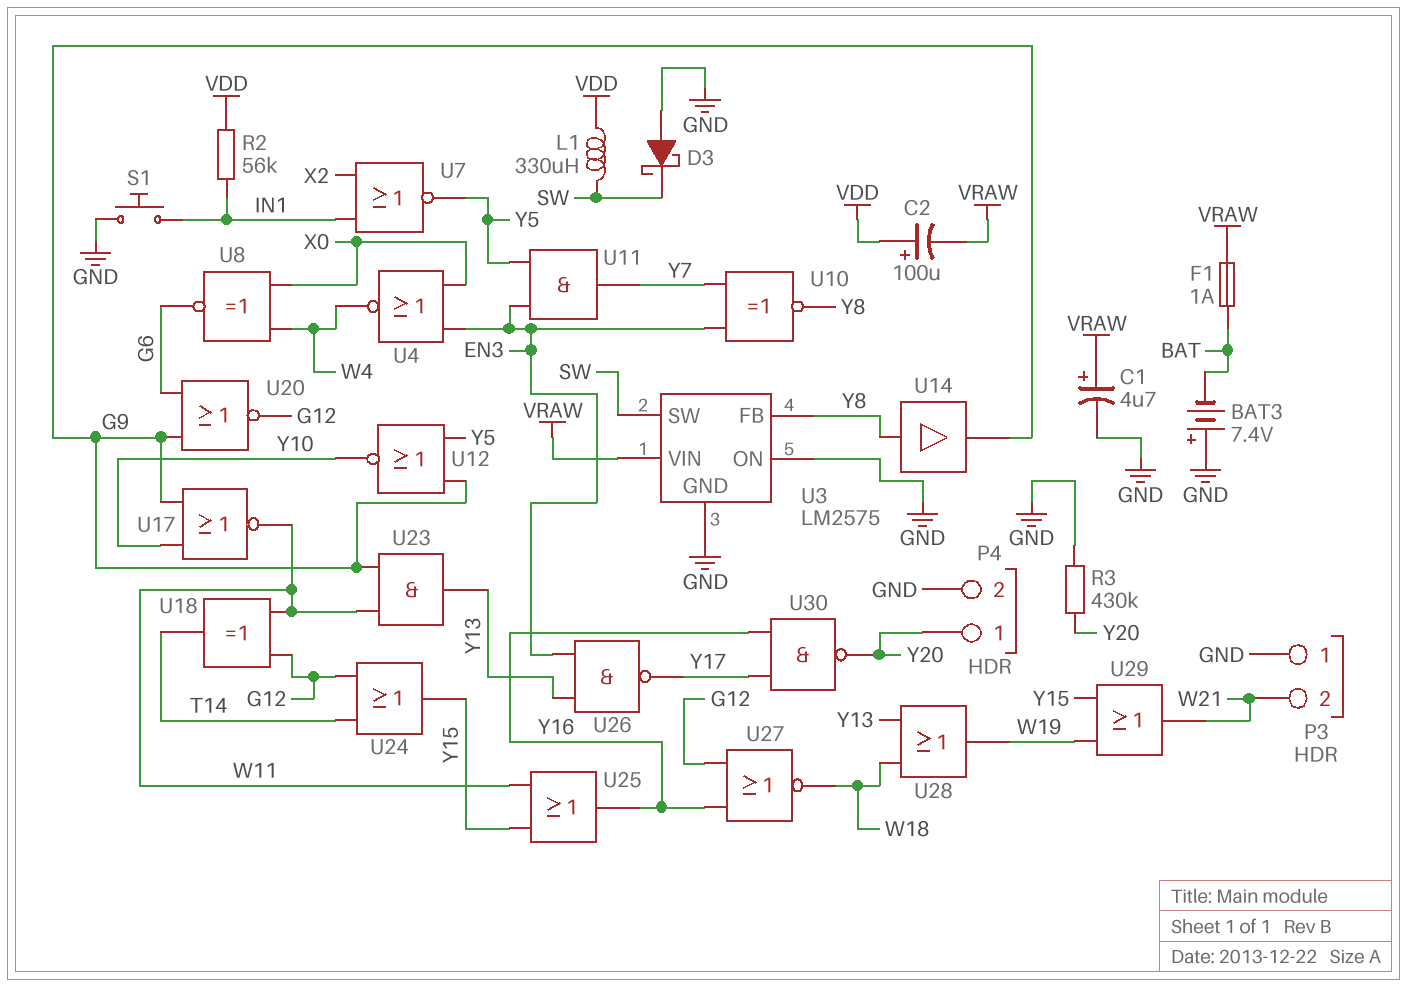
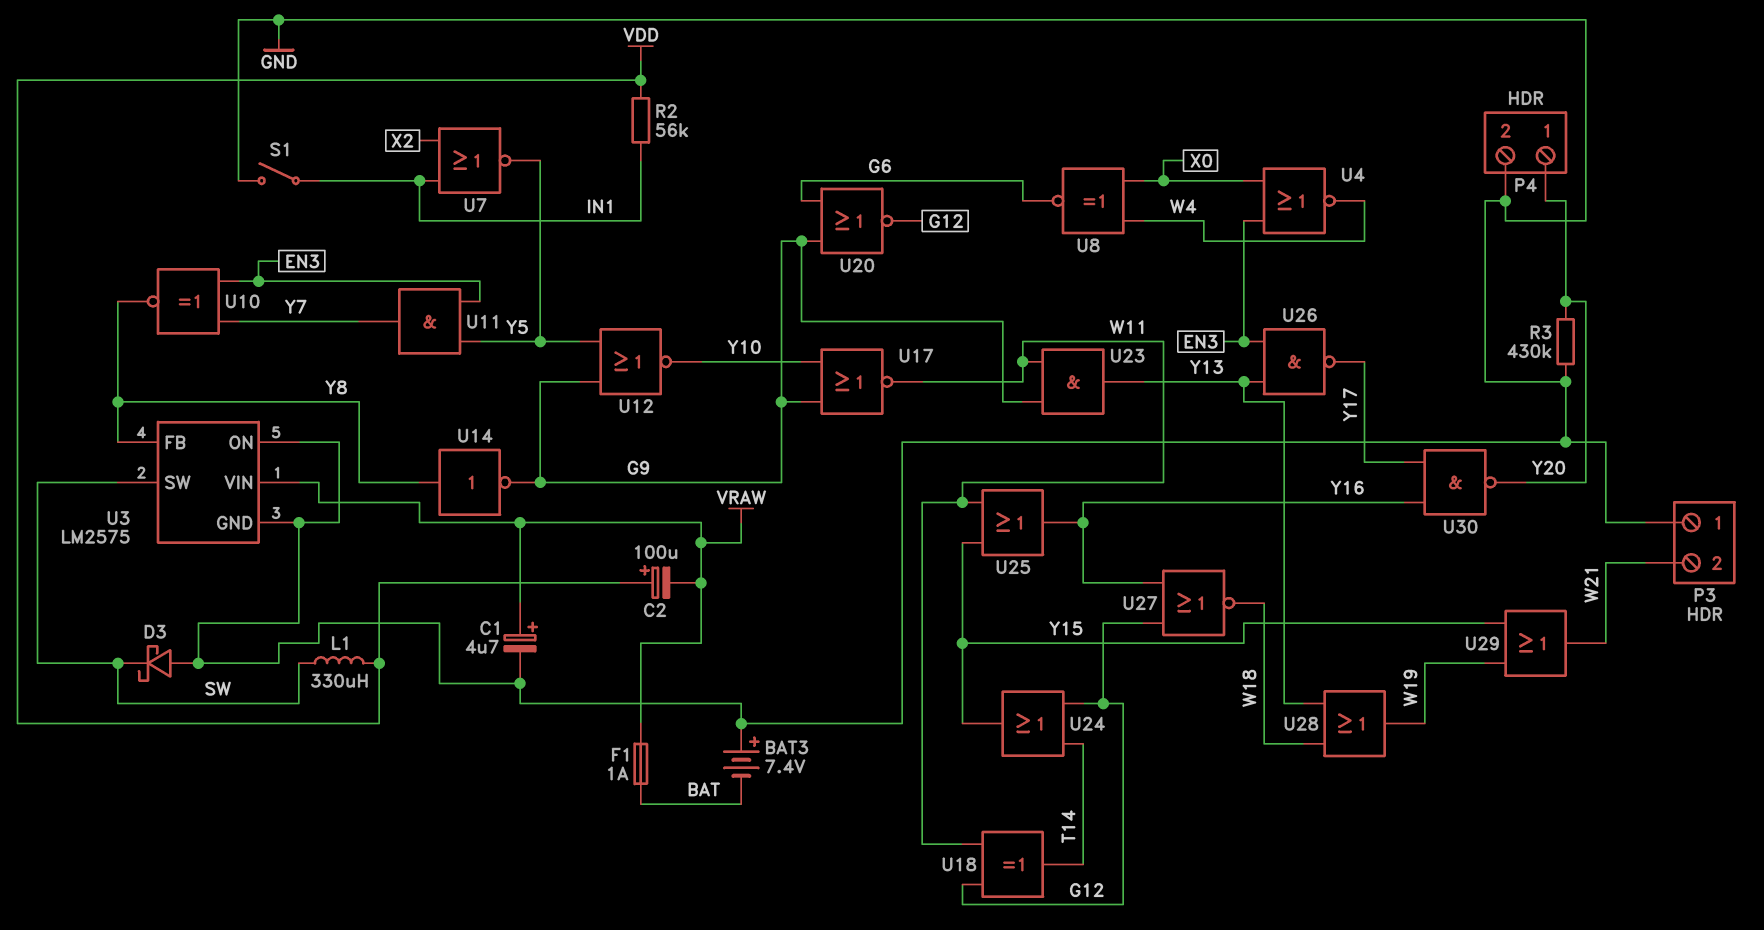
S1: button (GND, IN1) -> switch (GND, IN1)
U14: buffer (in Y8, out G9) -> NOT (in Y8, out G9)

